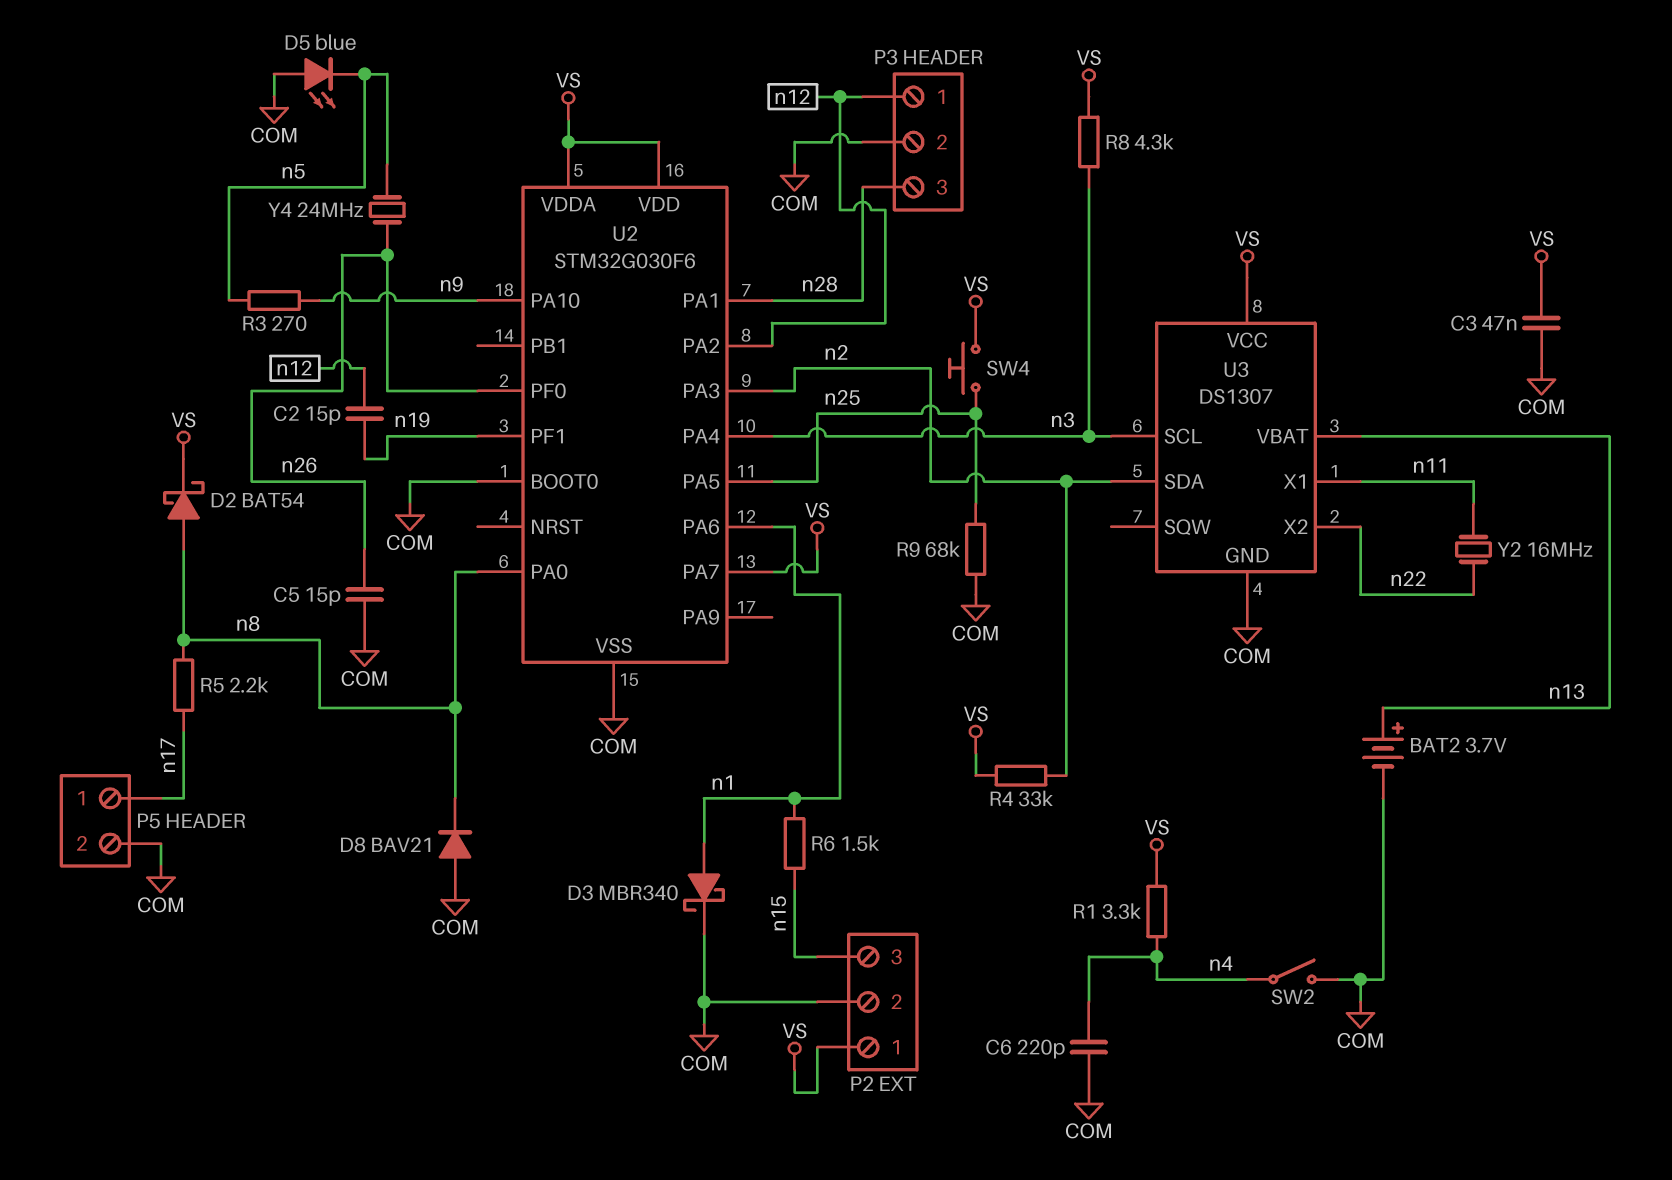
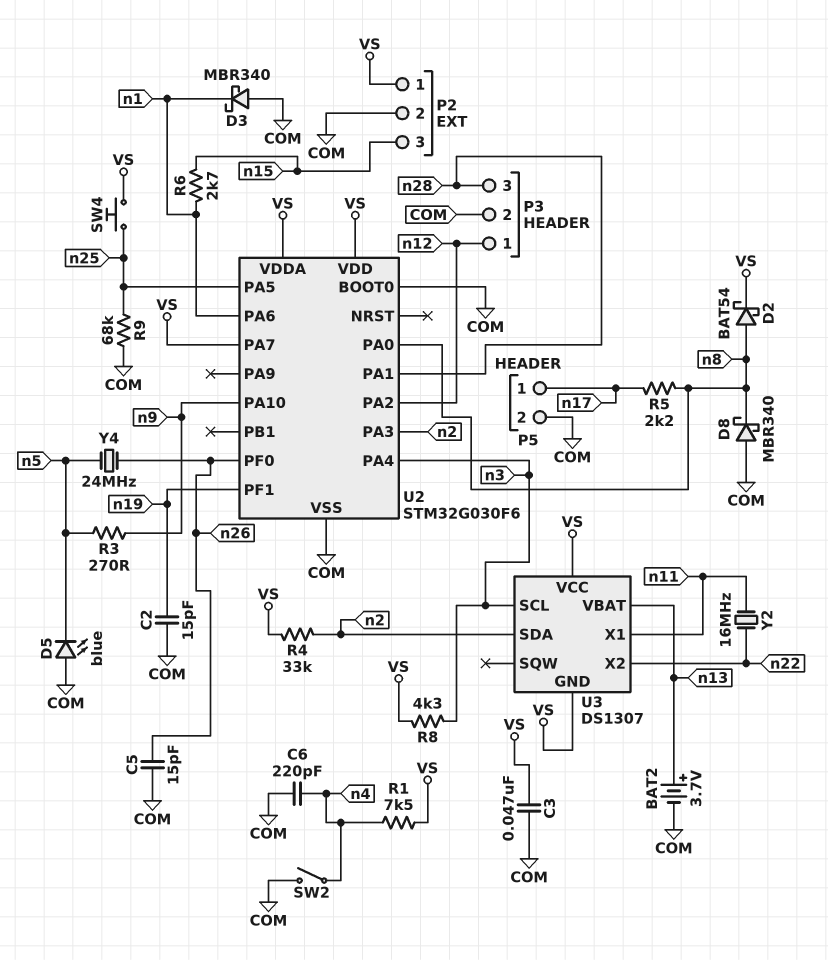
C2: 15pF (n12, n19) -> 15pF (COM, n19)
D3: schottky MBR340 (A n1, K COM) -> schottky MBR340 (A COM, K n1)
D8: diode BAV21 (A COM, K n8) -> schottky MBR340 (A COM, K n8)
R1: 3.3k (VS, n4) -> 7.5k (VS, n4)
R6: 1.5k (n1, n15) -> 2.7k (n1, n15)
U3 pin GND: COM -> VS

